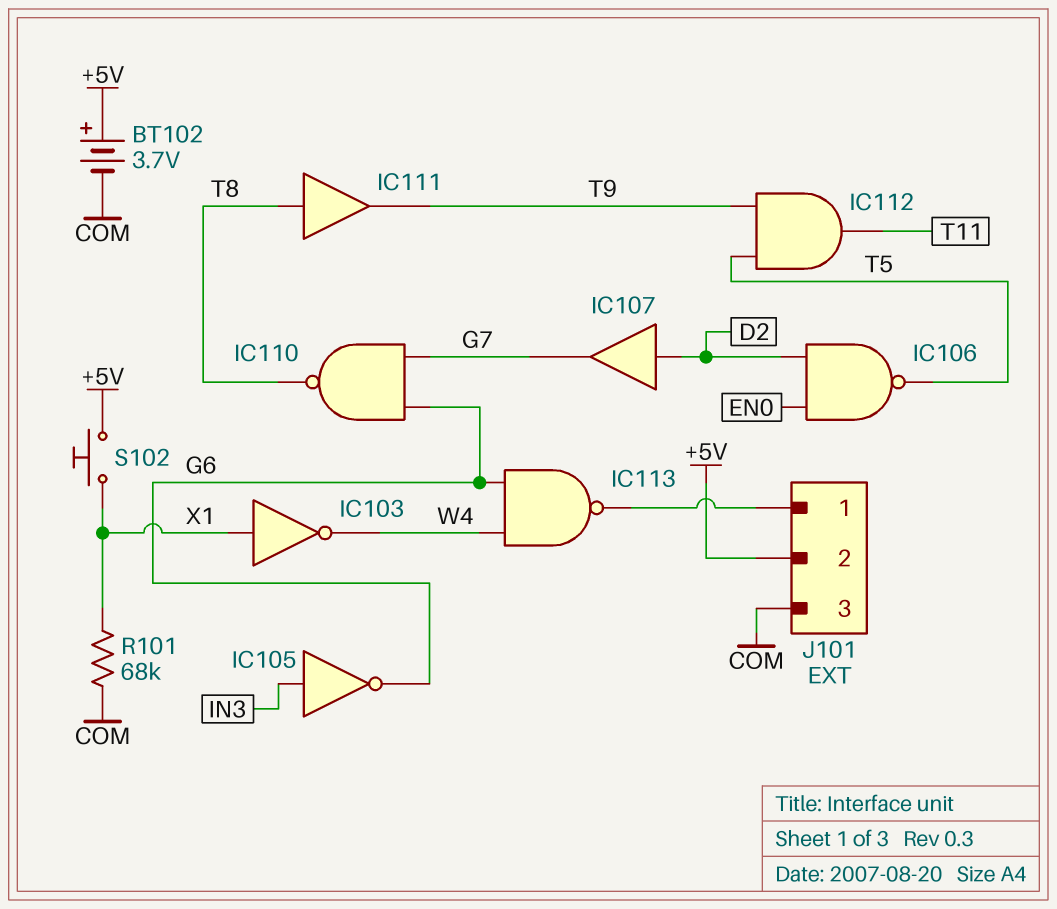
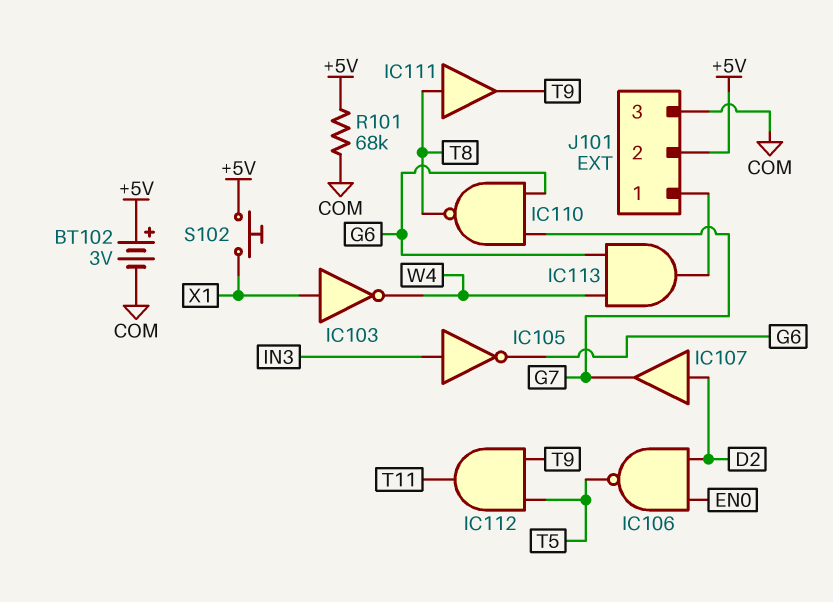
BT102: 3.7V (plus +5V, minus COM) -> 3V (plus +5V, minus COM)
IC113: NAND (in G6, in W4, out J101/1) -> AND (in G6, in W4, out J101/1)
R101: 68k (COM, X1) -> 68k (+5V, COM)

